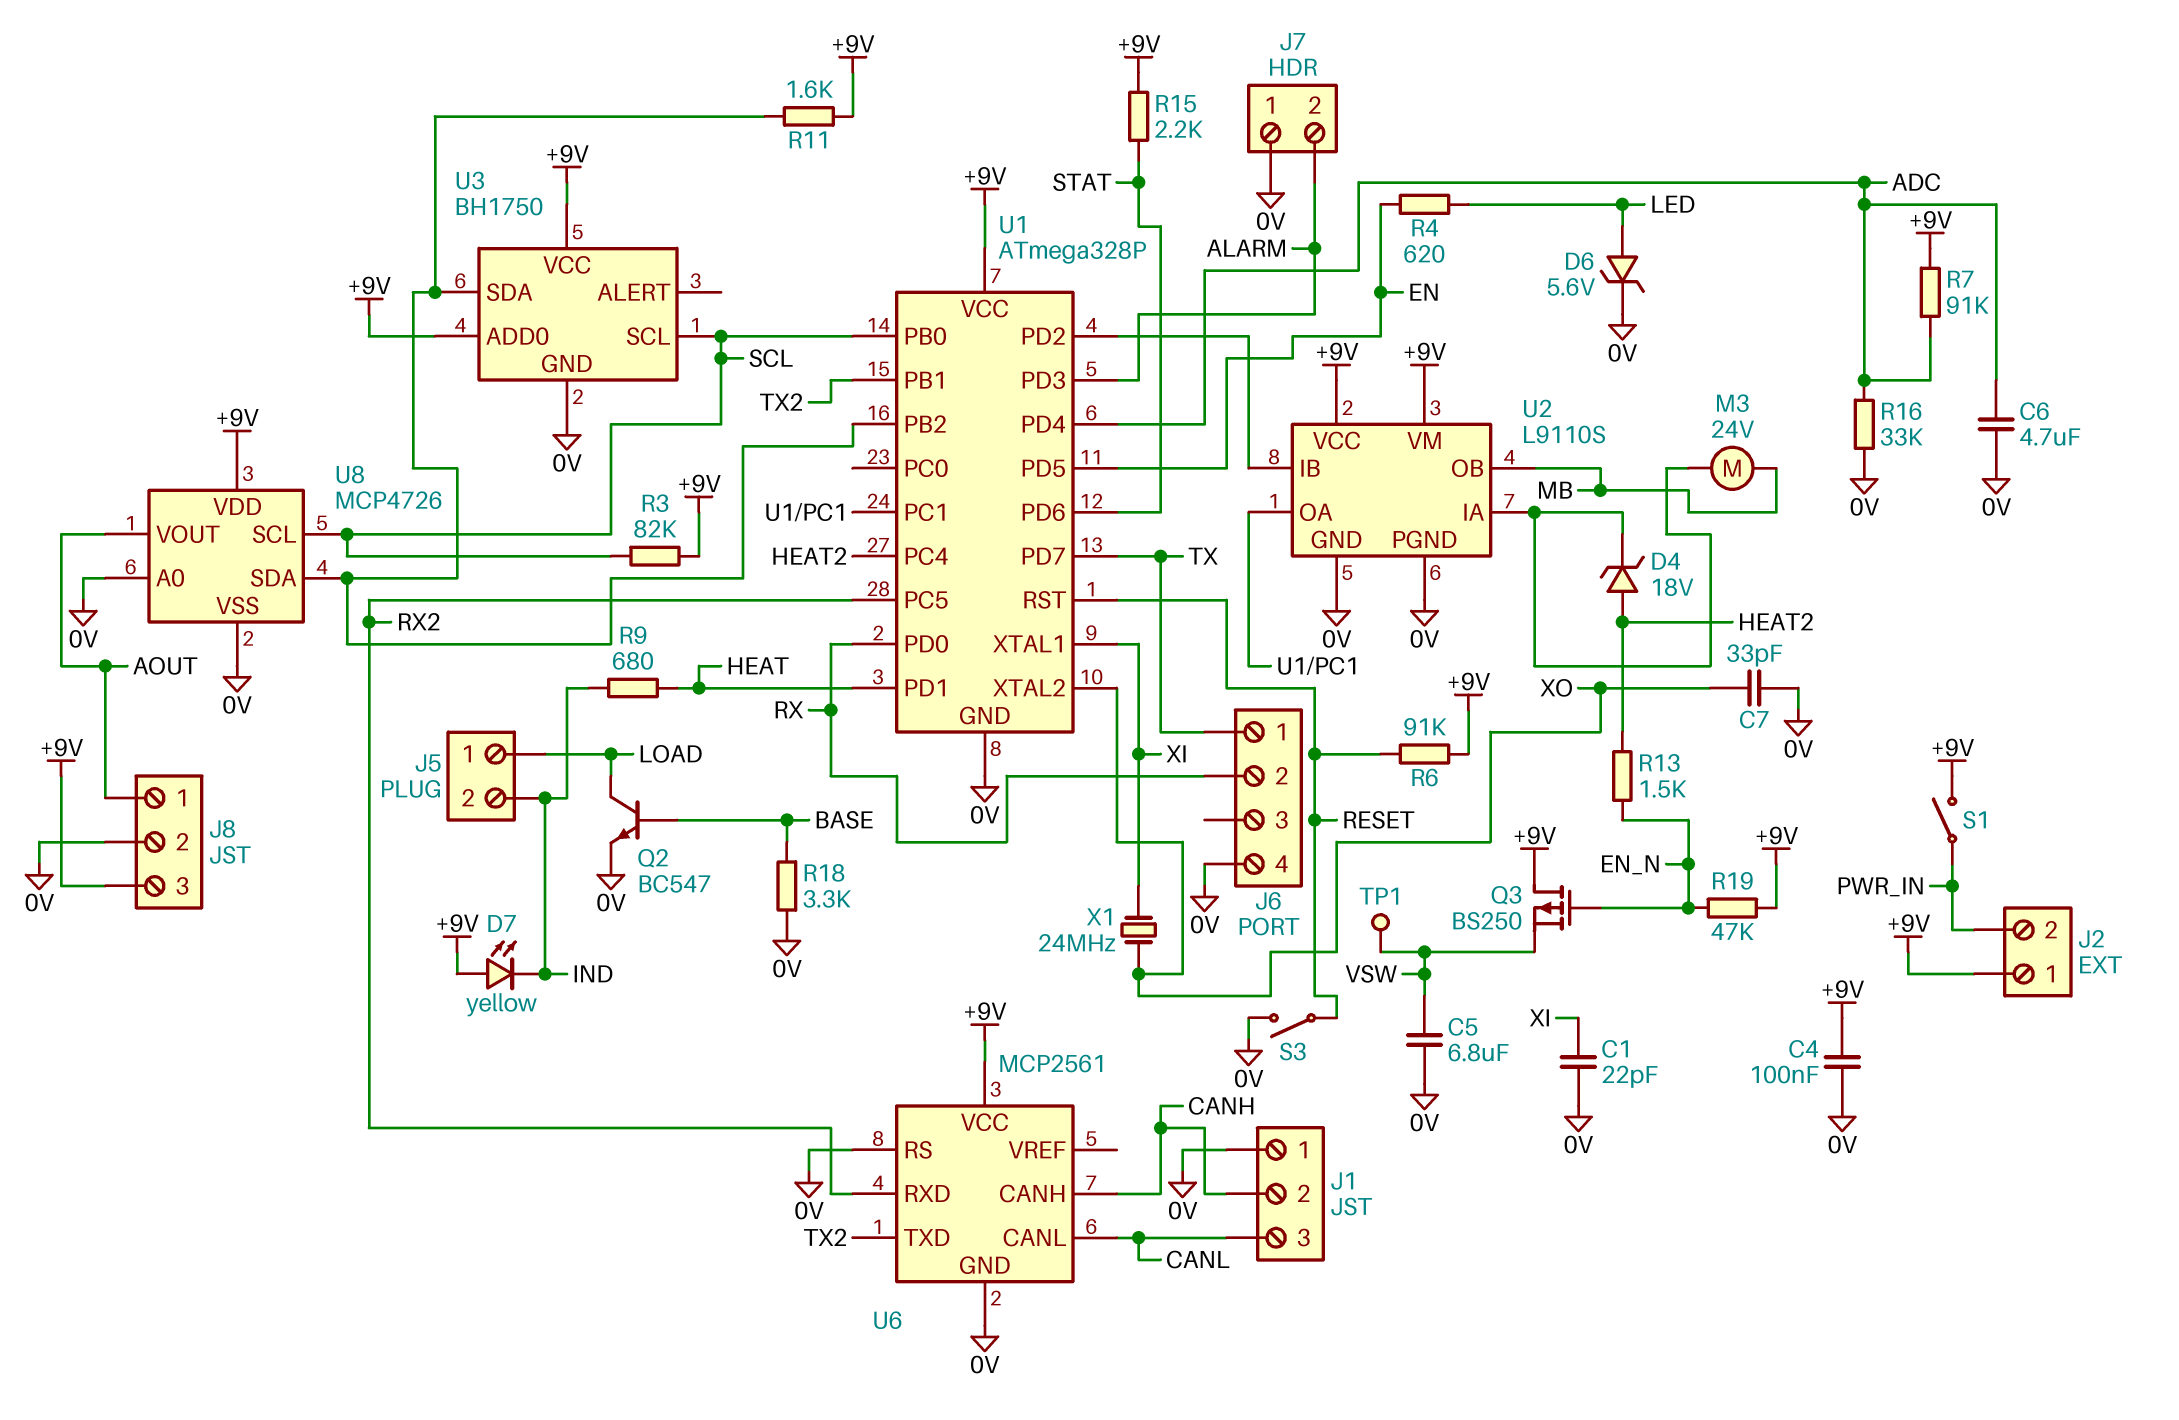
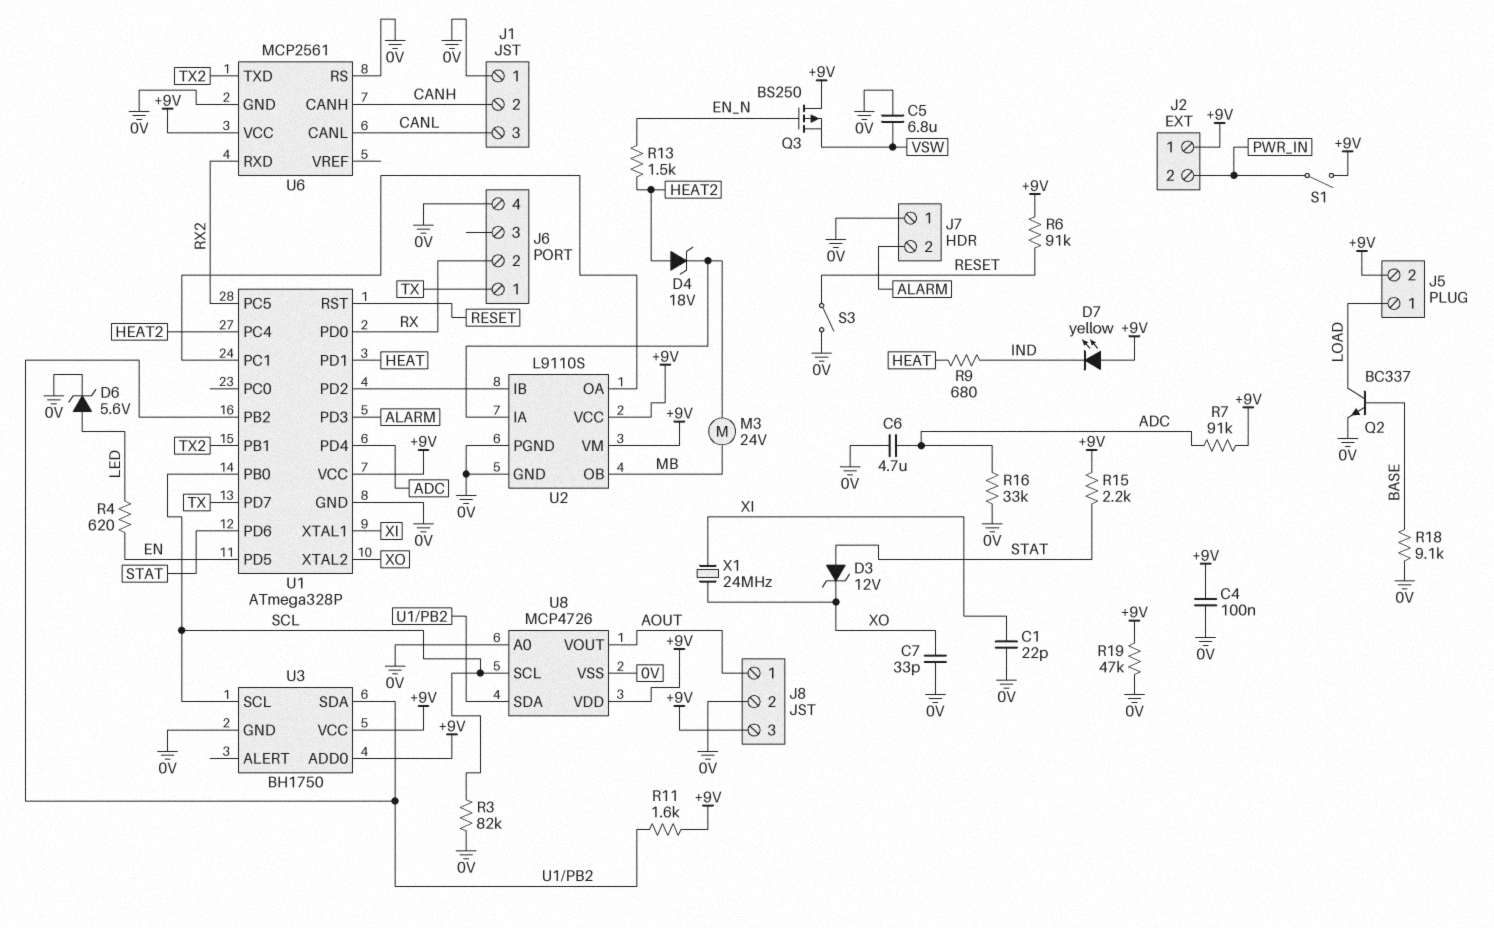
D3: none -> zener 12V (A STAT, K XO)
J5 pin 2: IND -> +9V
Q2: NPN BC547 (B BASE, C LOAD, E 0V) -> NPN BC337 (B BASE, C LOAD, E 0V)
R3: 82k (+9V, SCL) -> 82k (0V, SCL)
R18: 3.3k (0V, BASE) -> 9.1k (0V, BASE)
R19: 47k (+9V, EN_N) -> 47k (+9V, 0V)
TP1: test point (VSW) -> none

